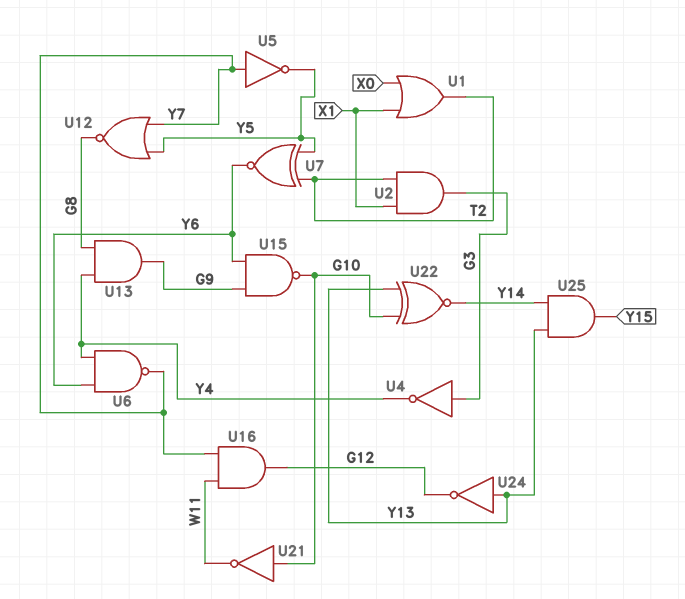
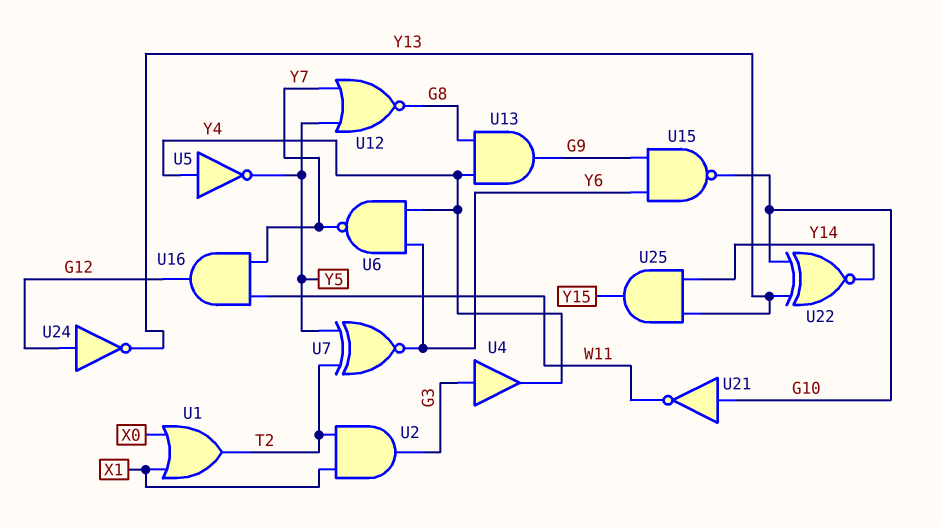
U4: NOT (in G3, out Y4) -> buffer (in G3, out Y4)
U5: NOT (in Y7, out Y5) -> NOT (in Y4, out Y5)
U24: NOT (in Y13, out G12) -> NOT (in G12, out Y13)

